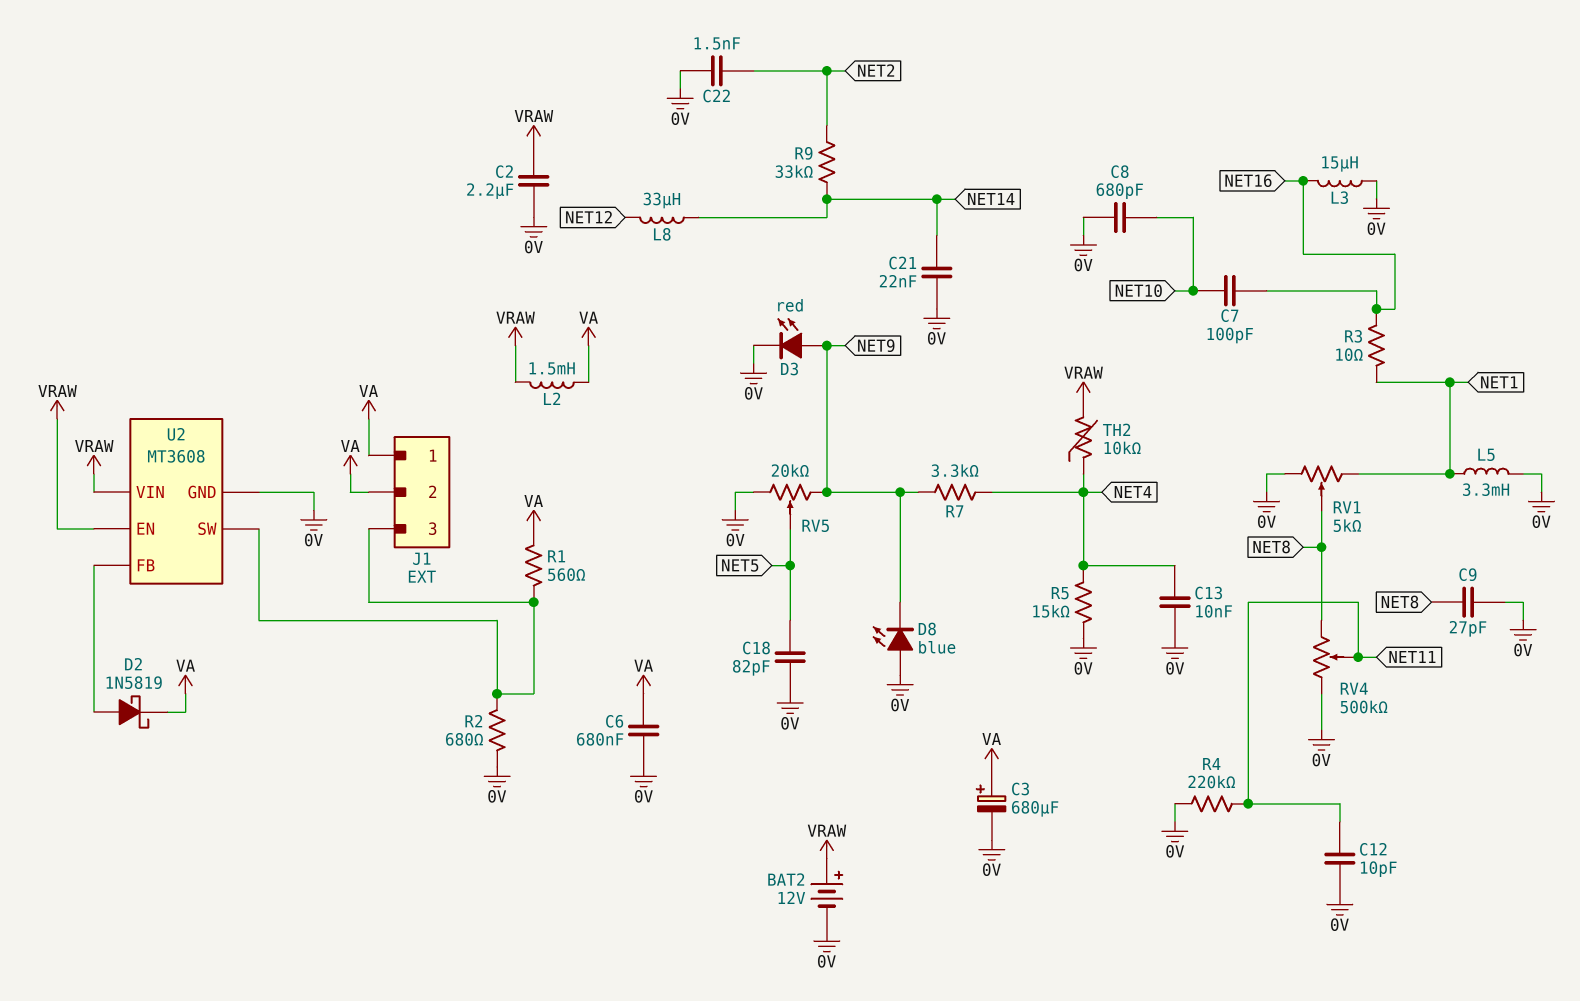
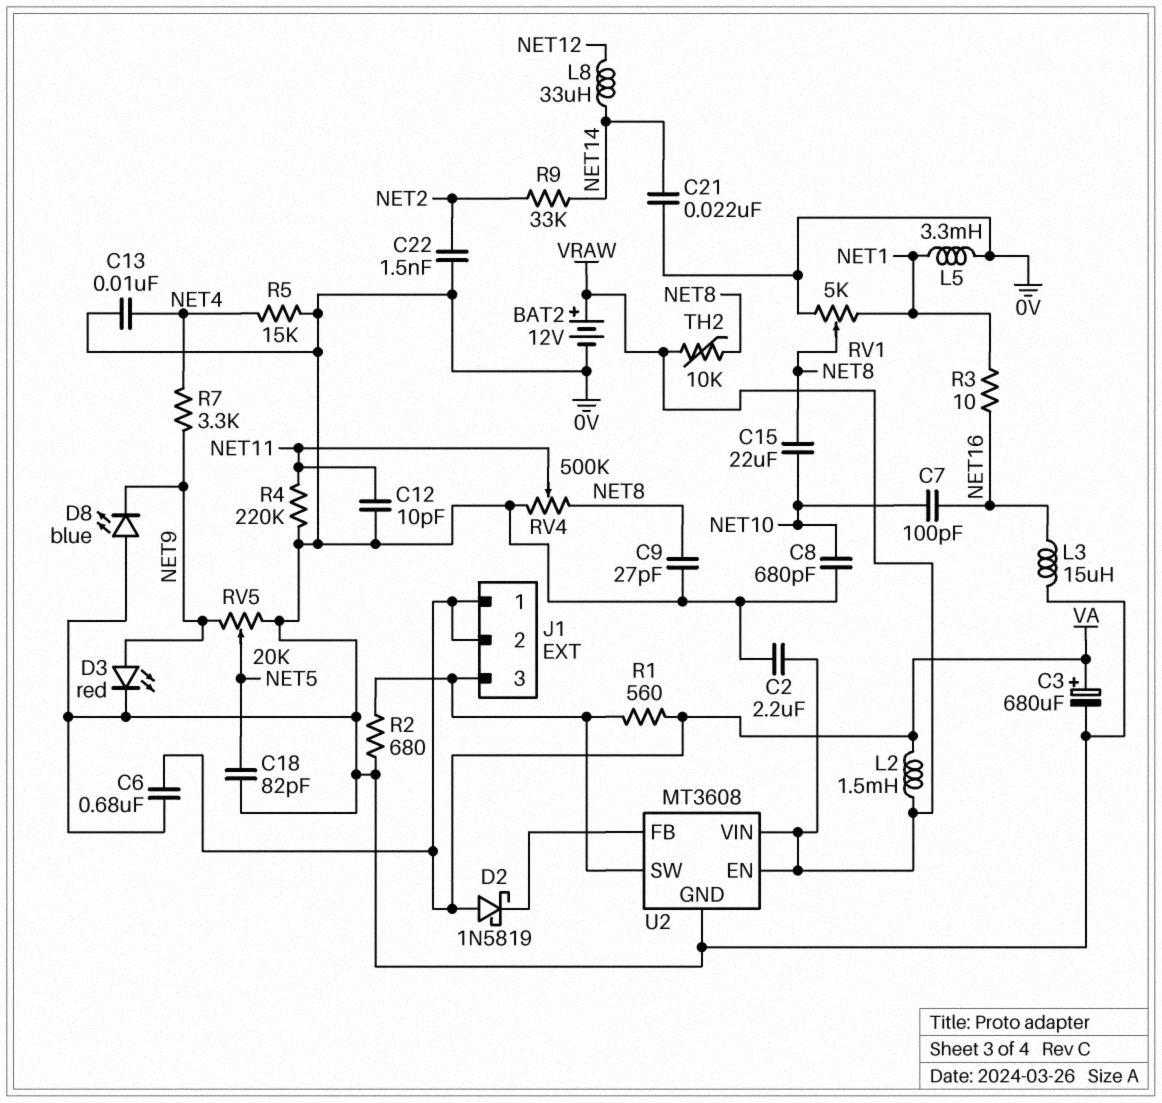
C15: none -> 22uF (NET8, NET10)
D2: schottky 1N5819 (A U2/FB, K VA) -> schottky 1N5819 (A VA, K U2/FB)
TH2: 10k (NET4, VRAW) -> 10k (NET8, VRAW)

